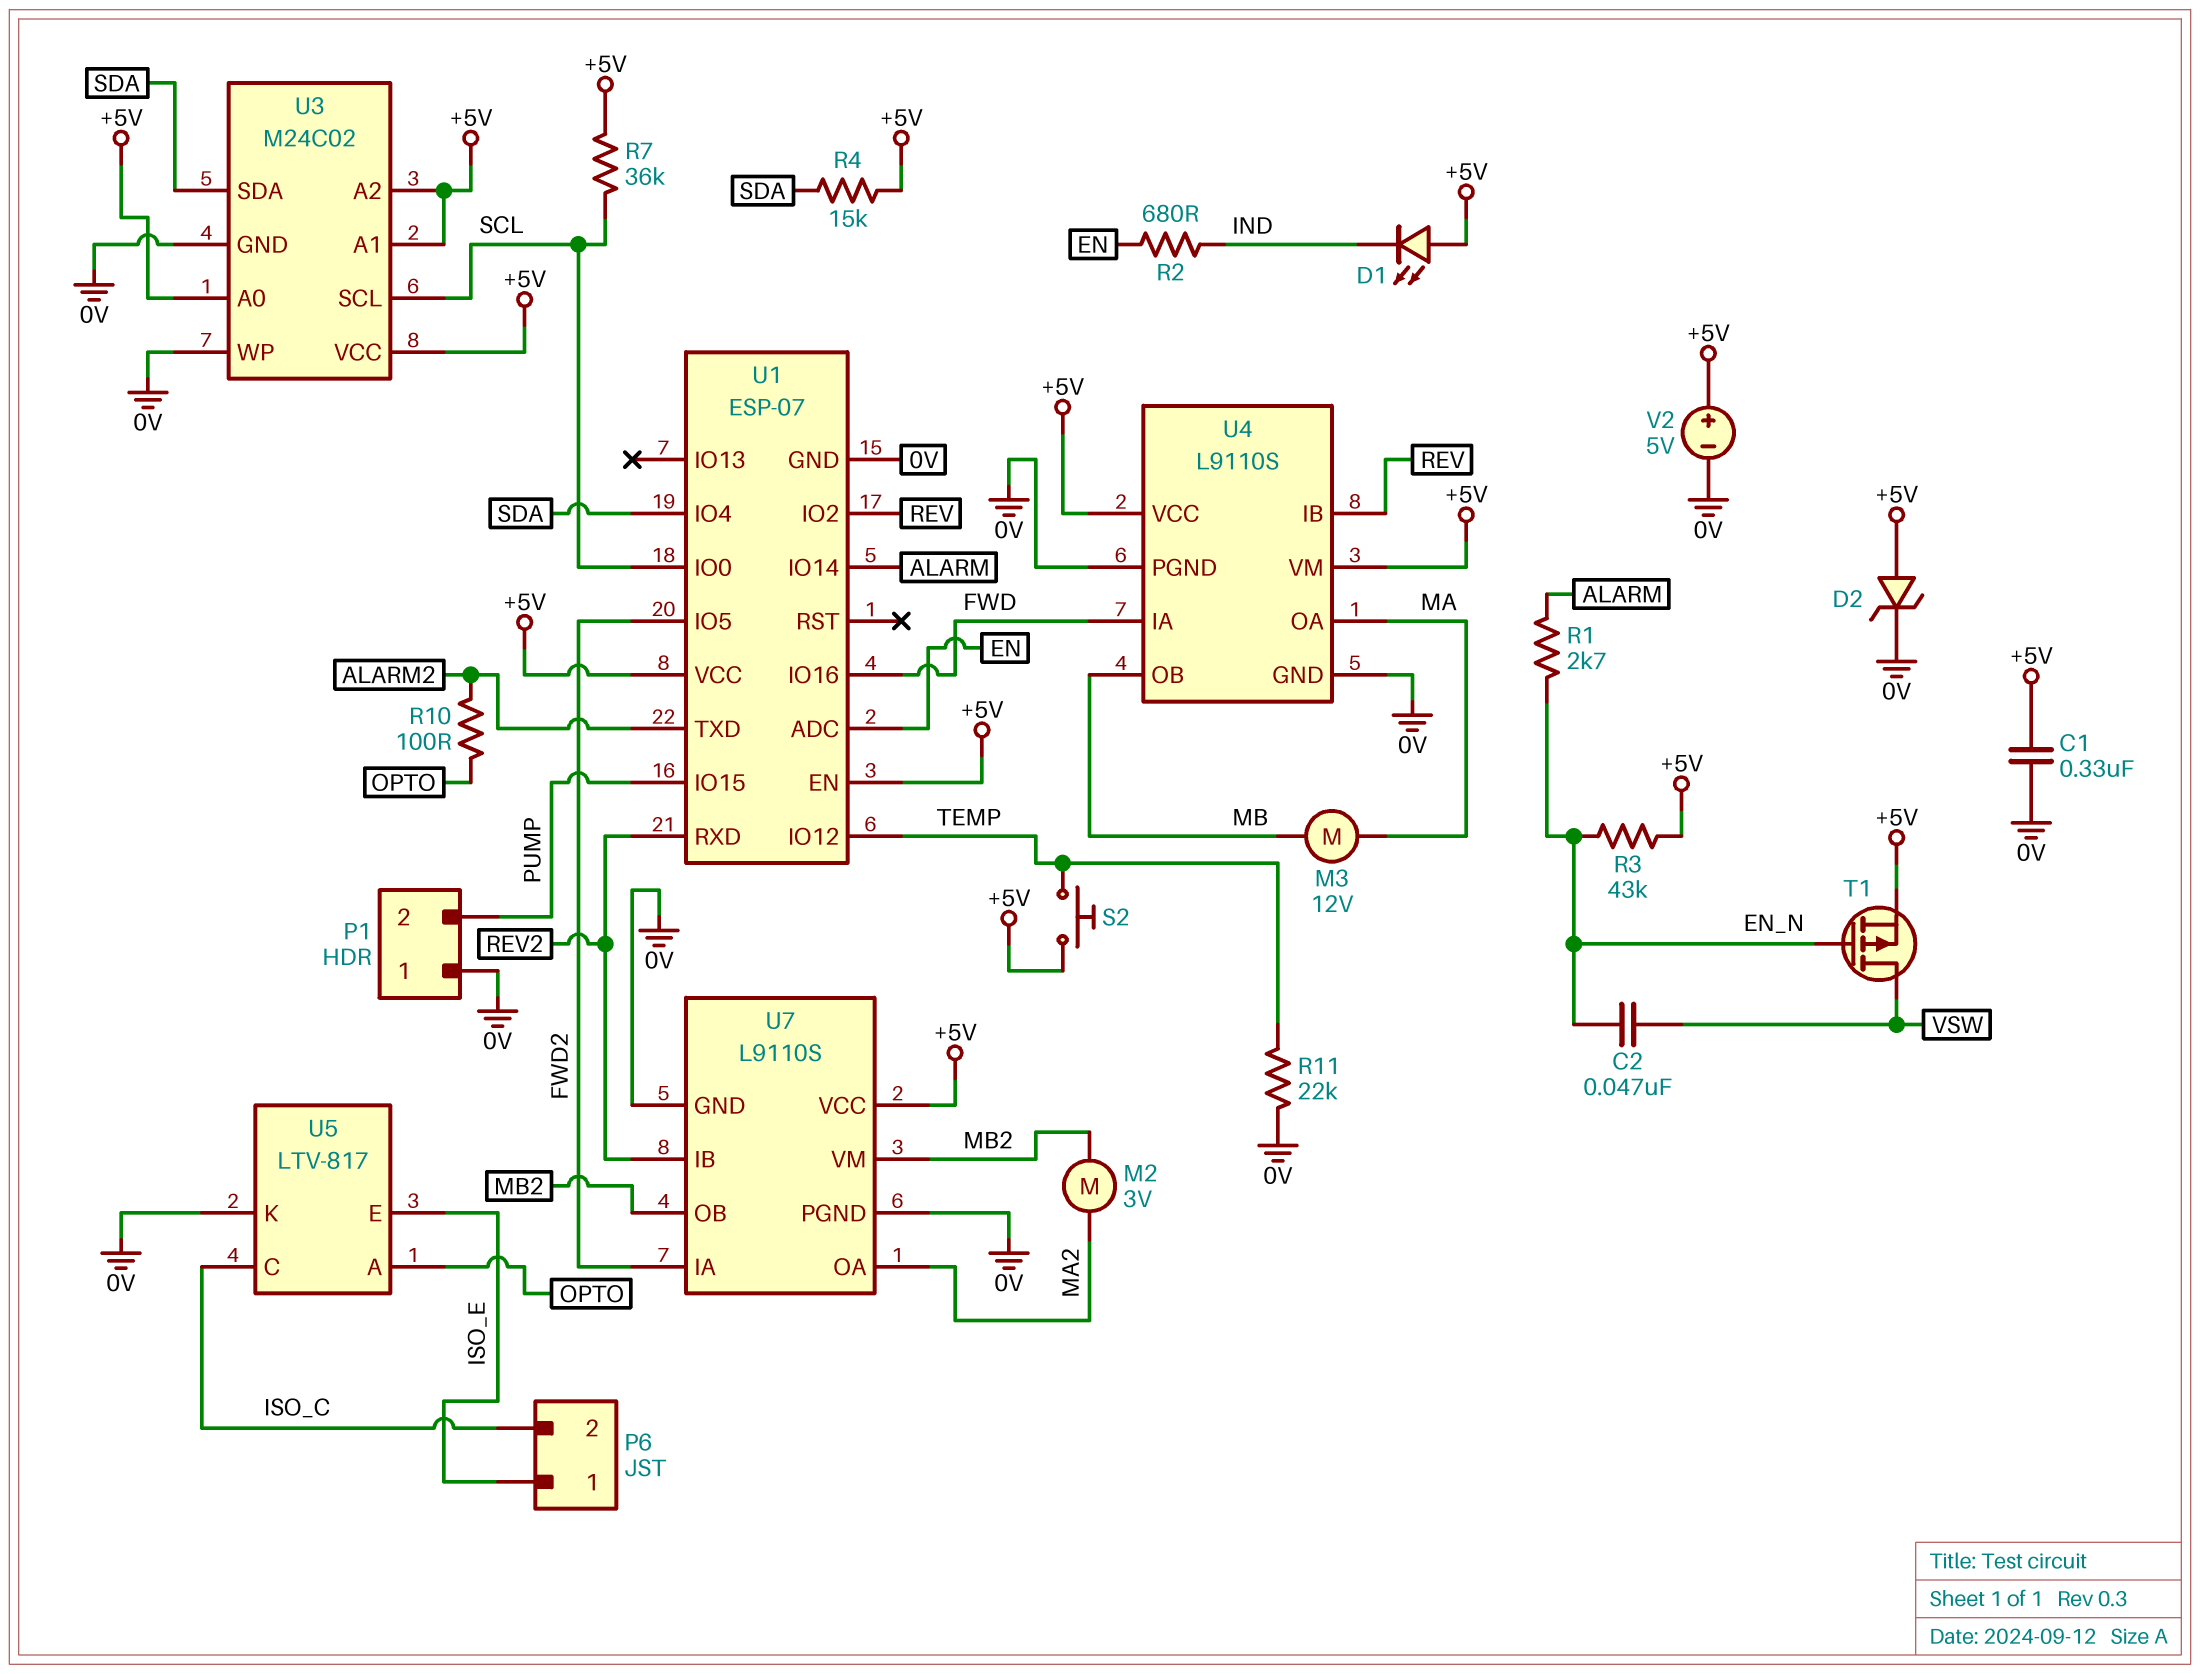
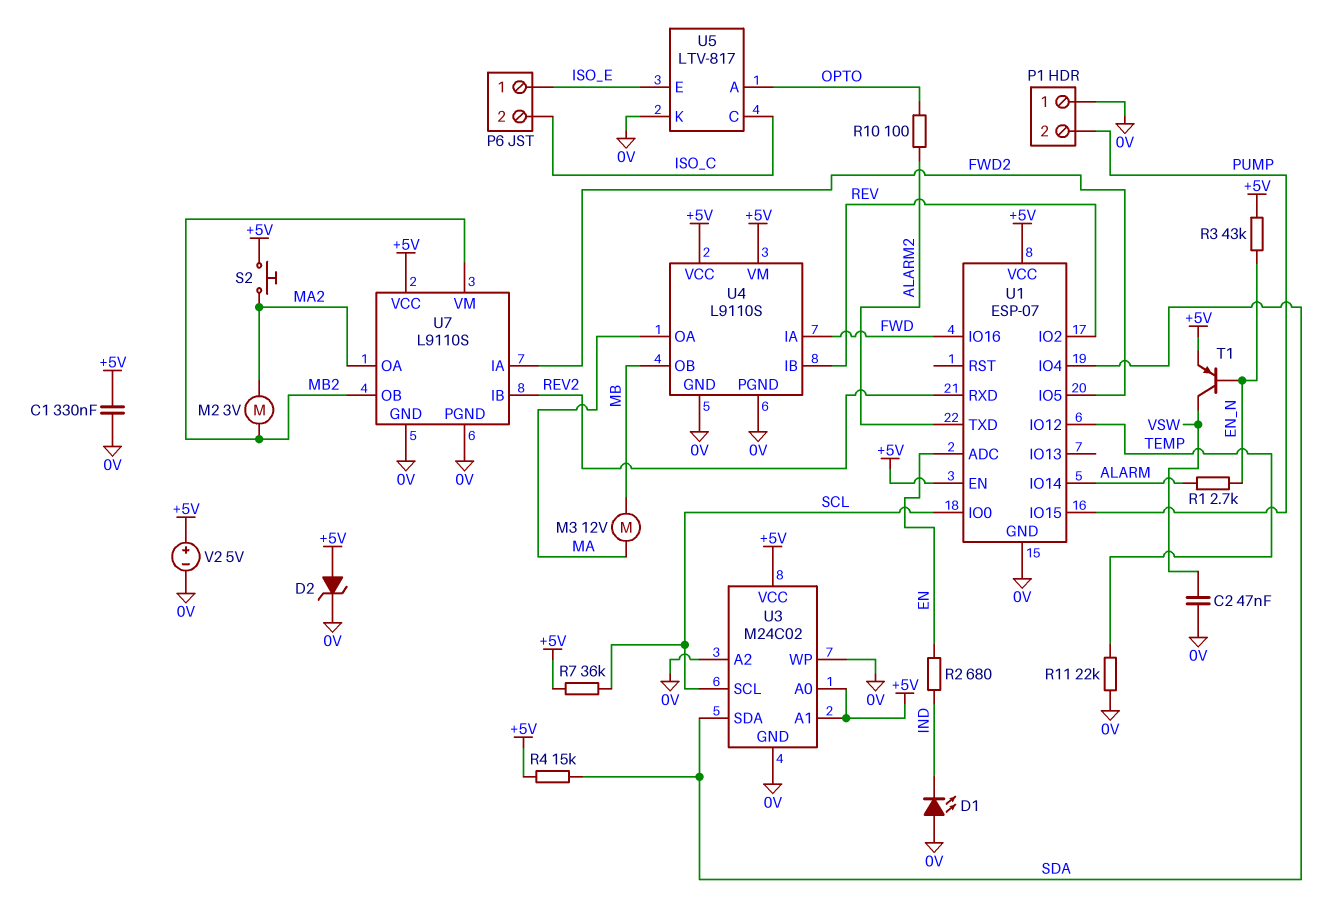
C2: 47nF (EN_N, VSW) -> 47nF (0V, VSW)
D1: LED (A +5V, K IND) -> LED (A 0V, K IND)
S2: button (+5V, TEMP) -> button (+5V, MA2)
T1: PMOS (G EN_N, D VSW, S +5V) -> PNP (B EN_N, C VSW, E +5V)
U3 pin A2: +5V -> 0V

